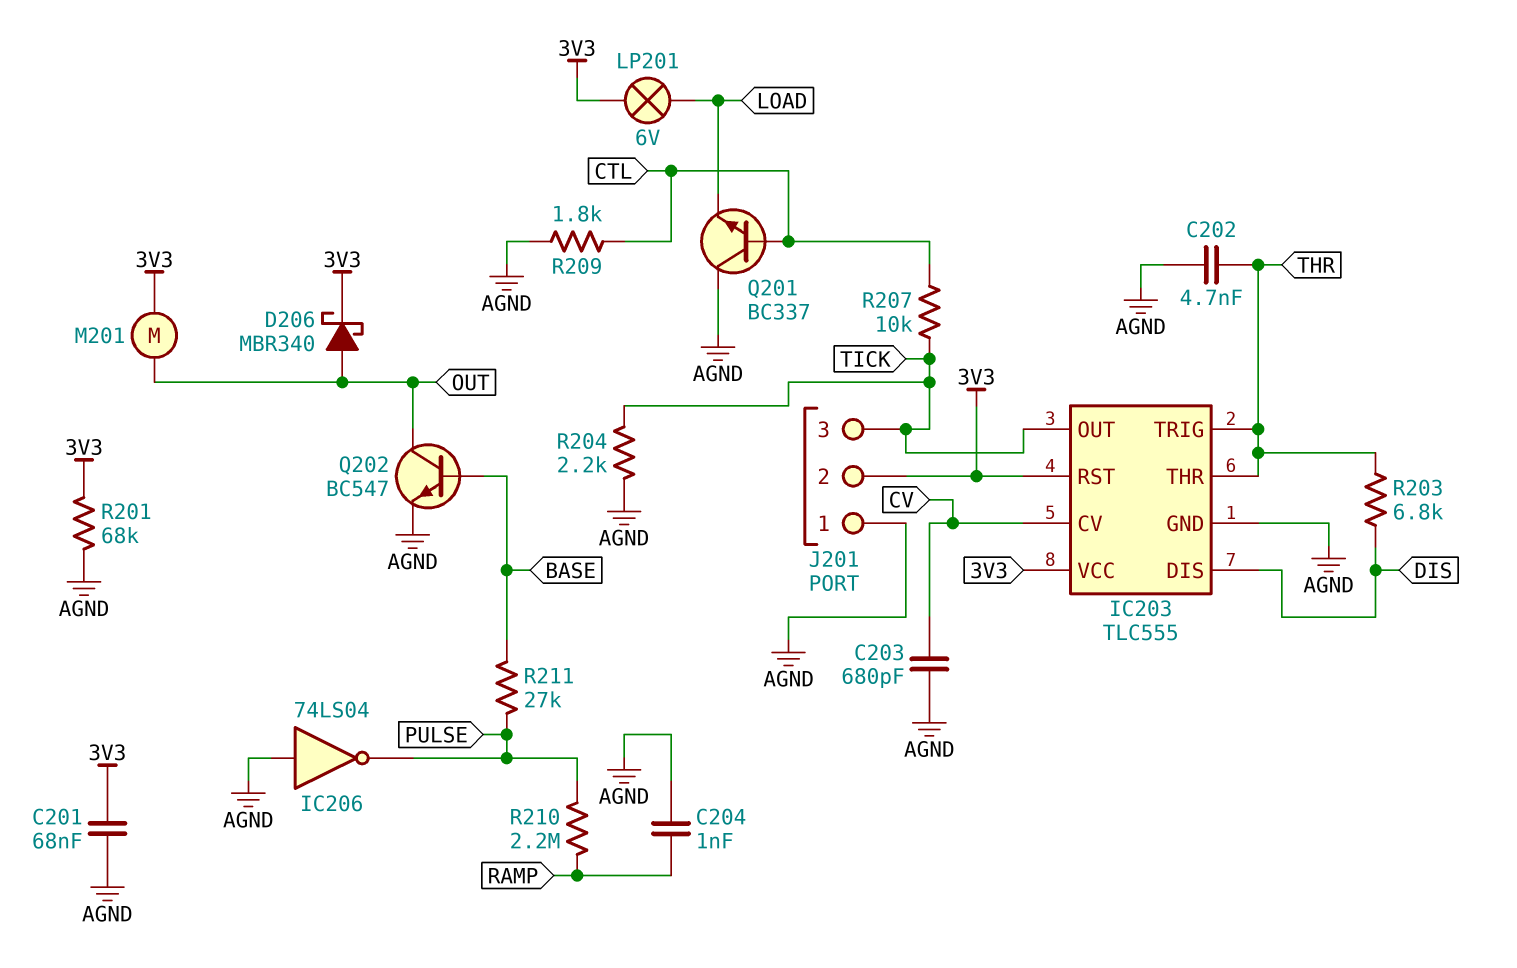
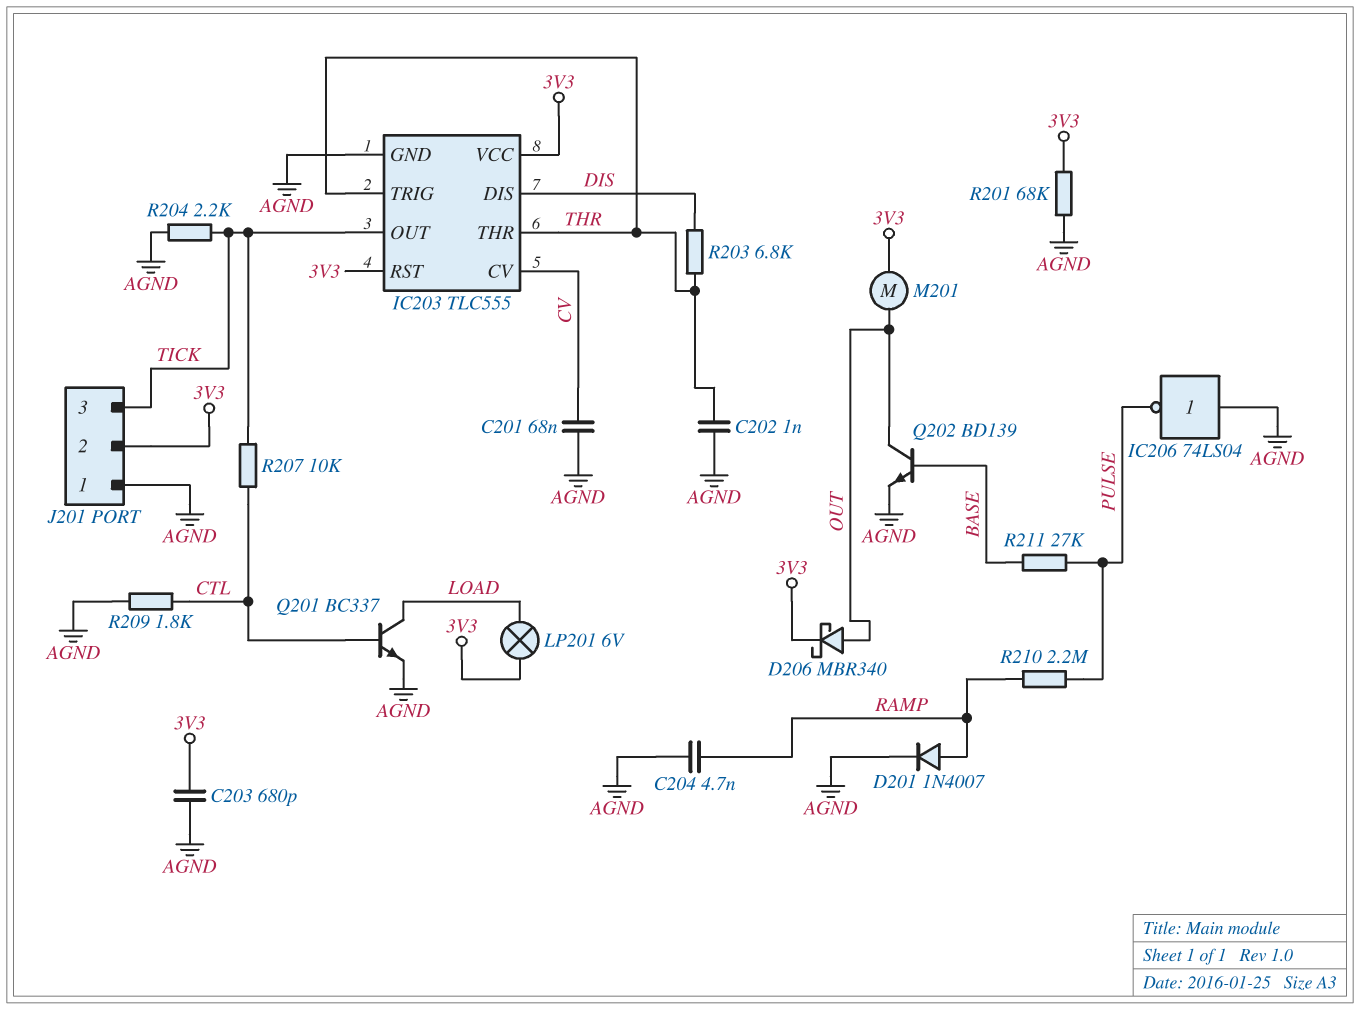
C201: 68nF (3V3, AGND) -> 68nF (AGND, CV)
C202: 4.7nF (AGND, THR) -> 1nF (AGND, THR)
C203: 680pF (AGND, CV) -> 680pF (3V3, AGND)
C204: 1nF (AGND, RAMP) -> 4.7nF (AGND, RAMP)
D201: none -> diode 1N4007 (A RAMP, K AGND)
Q201: NPN BC337 (B CTL, C AGND, E LOAD) -> NPN BC337 (B CTL, C LOAD, E AGND)
Q202: NPN BC547 (B BASE, C OUT, E AGND) -> NPN BD139 (B BASE, C OUT, E AGND)

